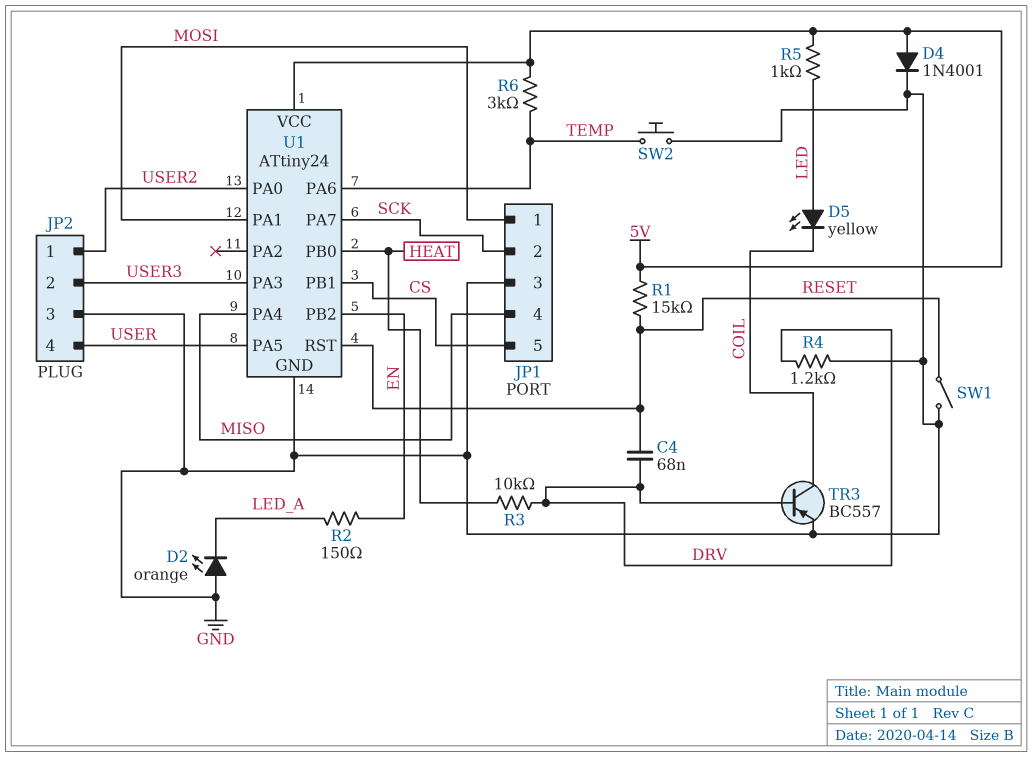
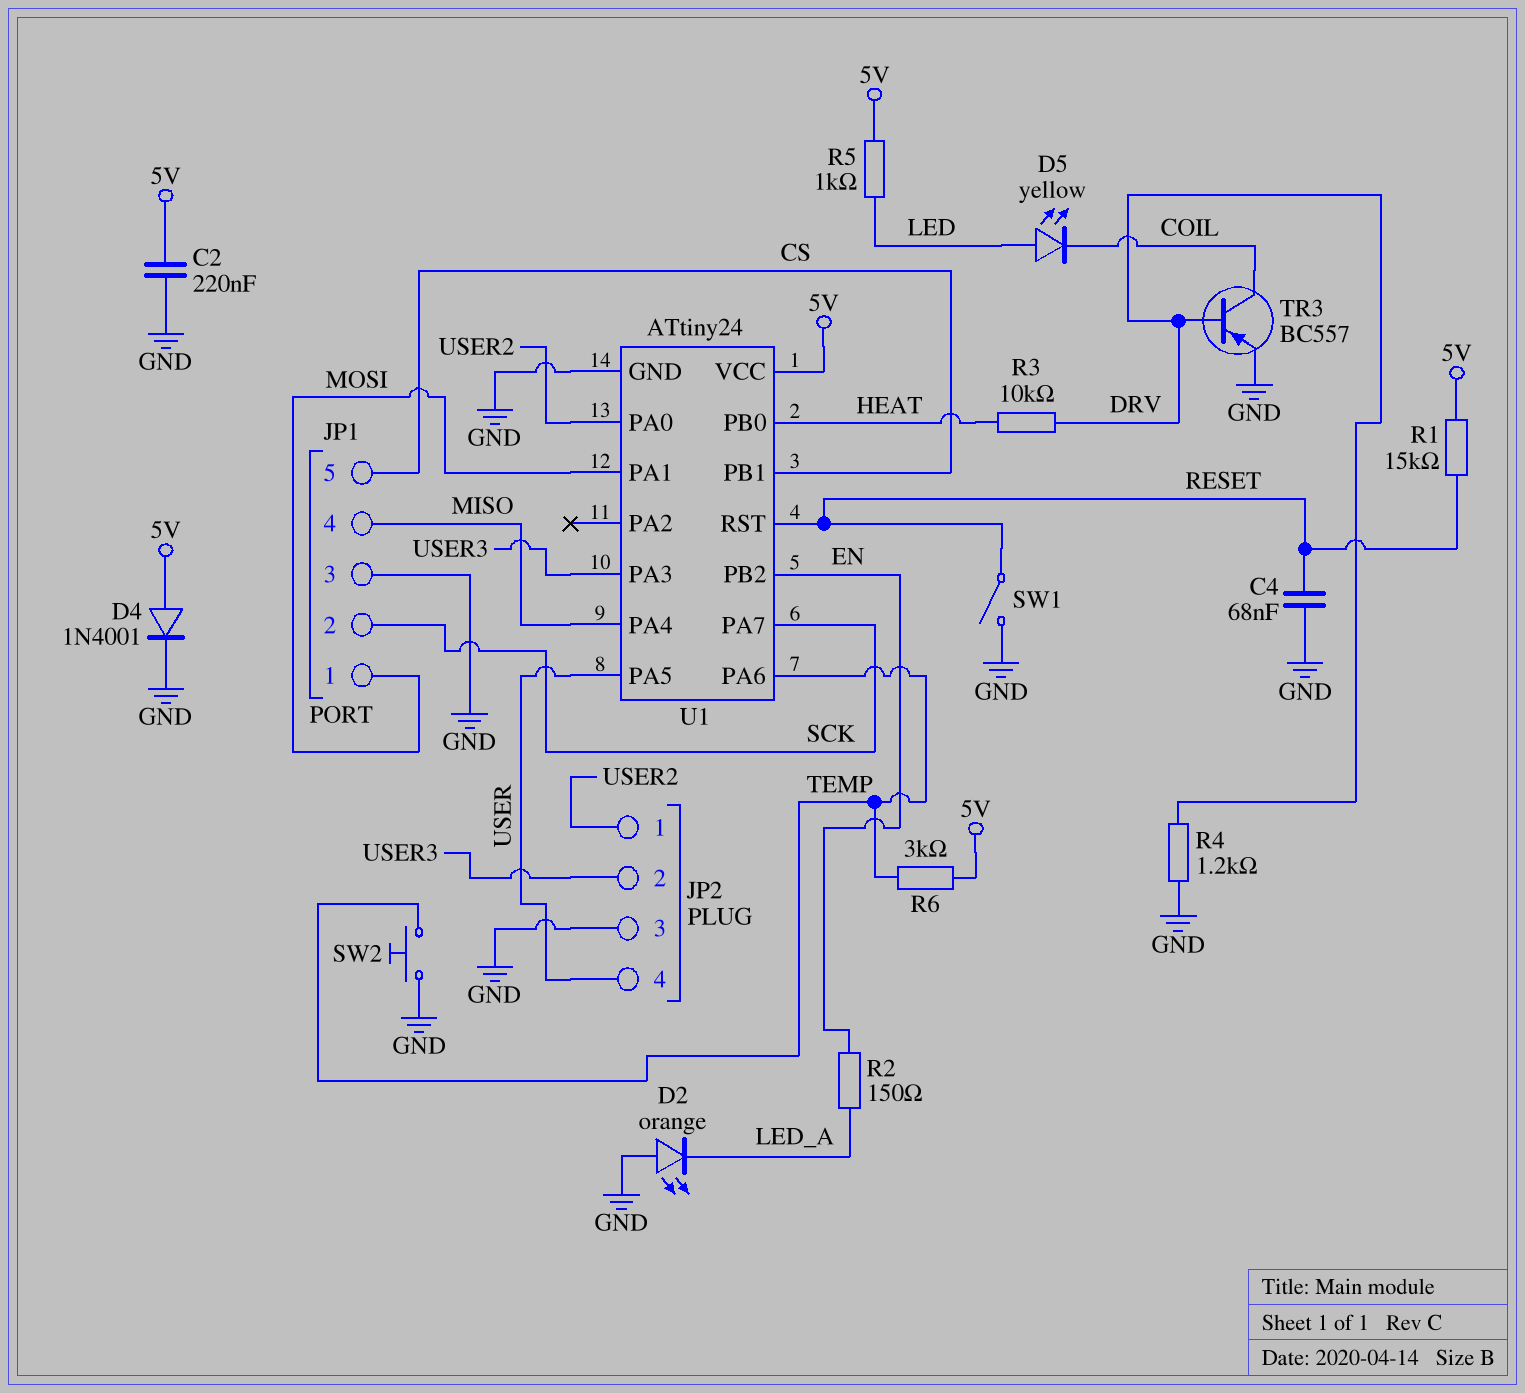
C2: none -> 220nF (5V, GND)
C4: 68nF (DRV, RESET) -> 68nF (GND, RESET)

